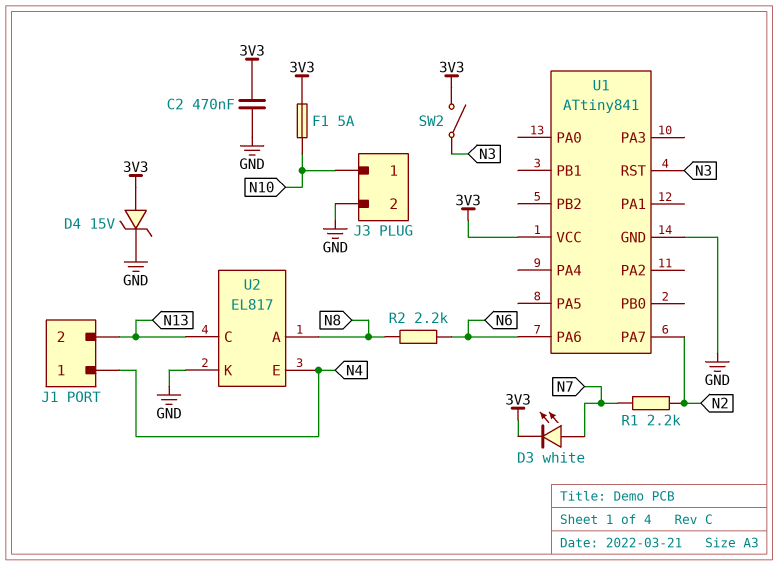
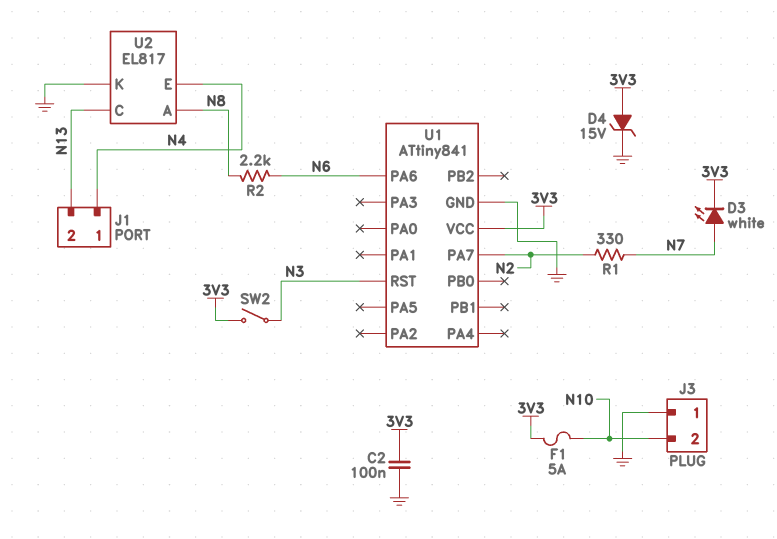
C2: 470nF (3V3, GND) -> 100nF (3V3, GND)
J3 pin 1: N10 -> GND
J3 pin 2: GND -> N10
R1: 2.2k (N2, N7) -> 330 (N2, N7)

